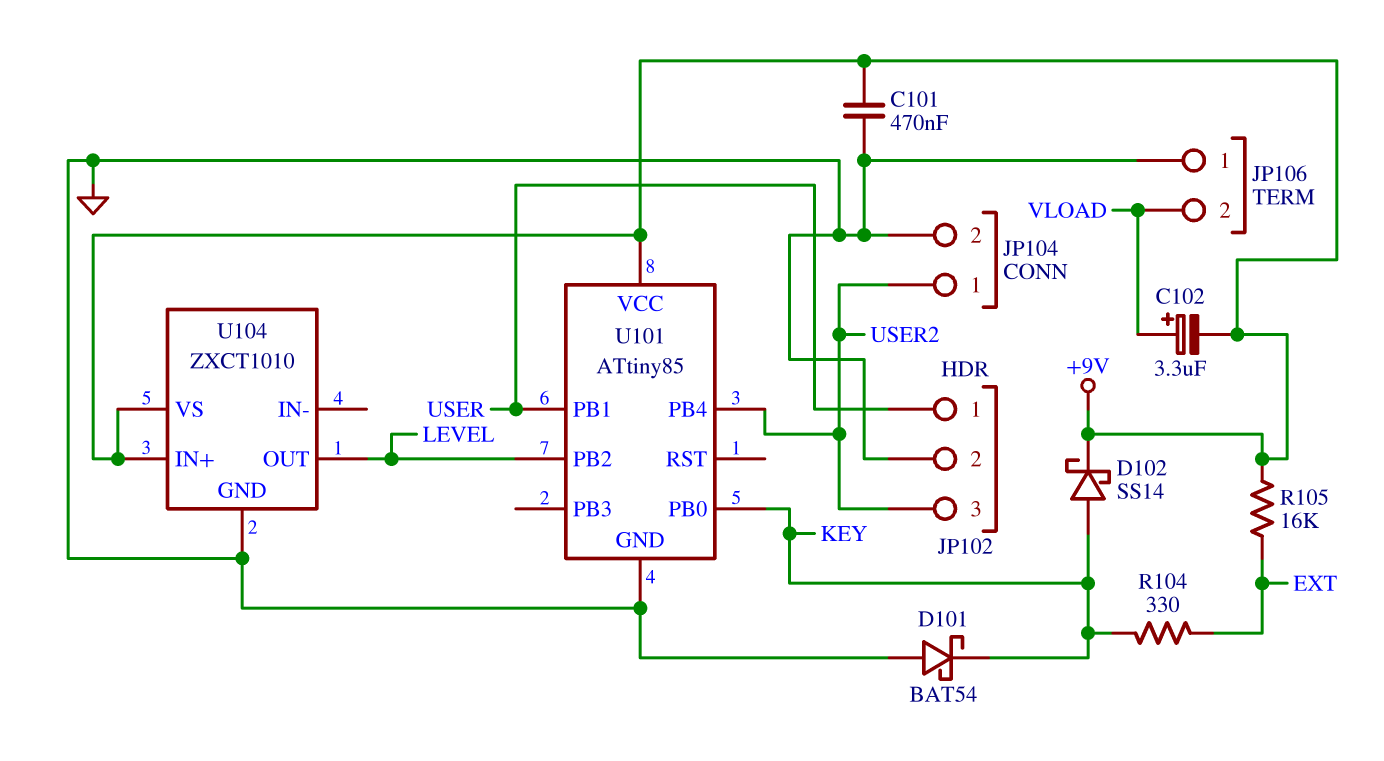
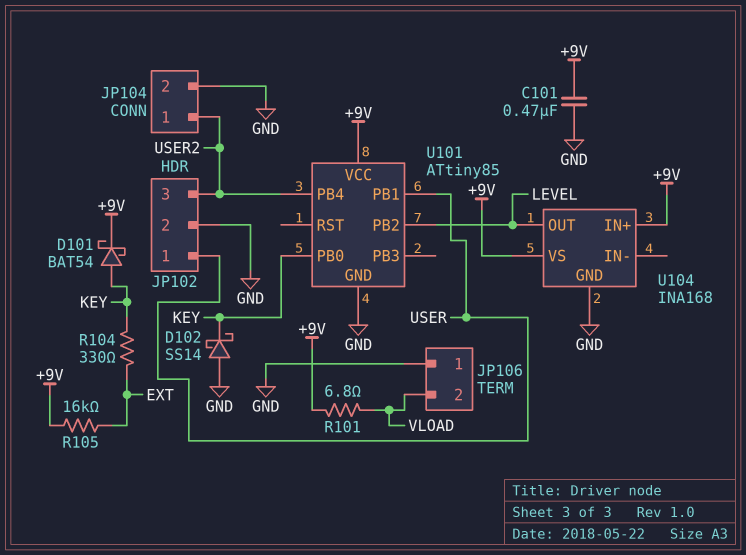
C102: 3.3uF (plus VLOAD, minus +9V) -> none
D101: schottky BAT54 (A GND, K KEY) -> schottky BAT54 (A KEY, K +9V)
D102: schottky SS14 (A KEY, K +9V) -> schottky SS14 (A GND, K KEY)
R101: none -> 6.8 (+9V, VLOAD)
U104: ZXCT1010 -> INA168

